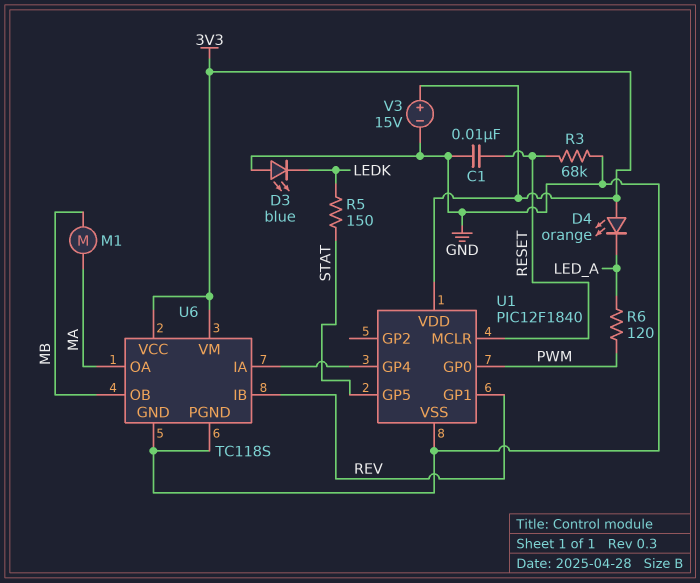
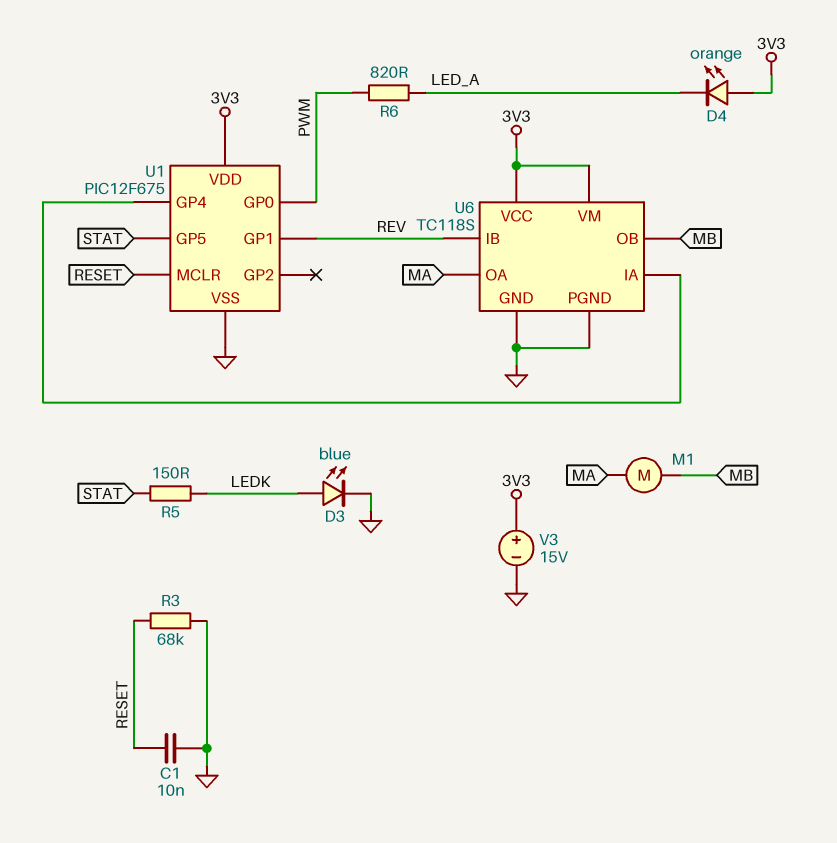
D3: LED blue (A GND, K LEDK) -> LED blue (A LEDK, K GND)
R6: 120 (LED_A, PWM) -> 820 (LED_A, PWM)
U1: PIC12F1840 -> PIC12F675

